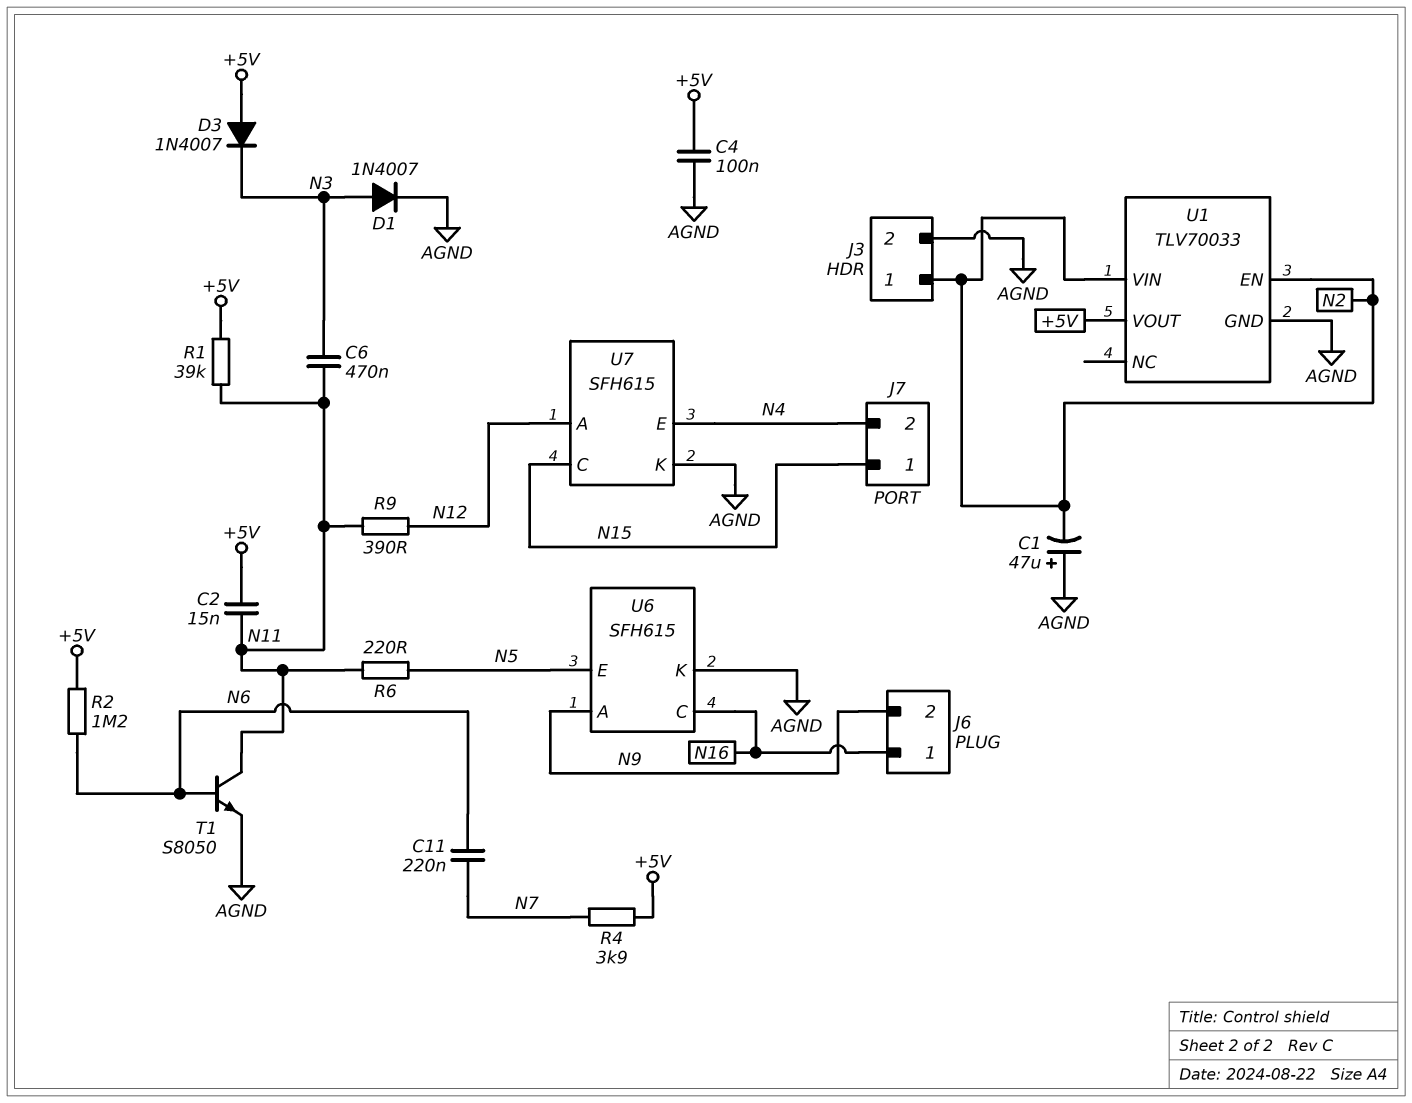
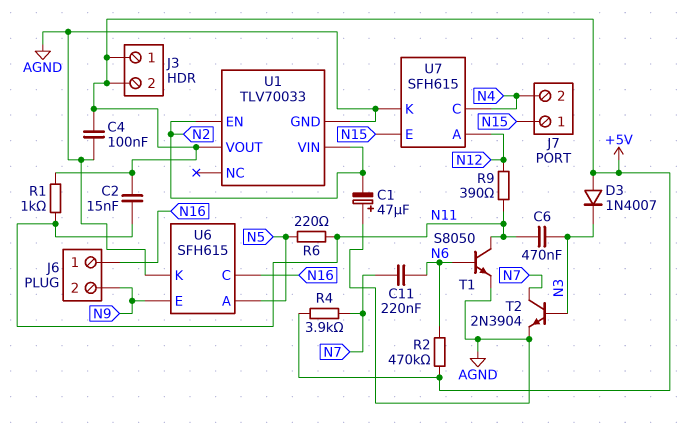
D1: diode 1N4007 (A N3, K AGND) -> none
J3 pin 1: N2 -> +5V
J3 pin 2: AGND -> +5V
R1: 39k (+5V, N11) -> 1k (+5V, N11)
R2: 1.2M (+5V, N6) -> 470k (+5V, N6)
T2: none -> NPN 2N3904 (B N3, C N7, E AGND)
U6 pin A: N9 -> N5
U6 pin E: N5 -> N9
U7 pin C: N15 -> N4
U7 pin E: N4 -> N15

